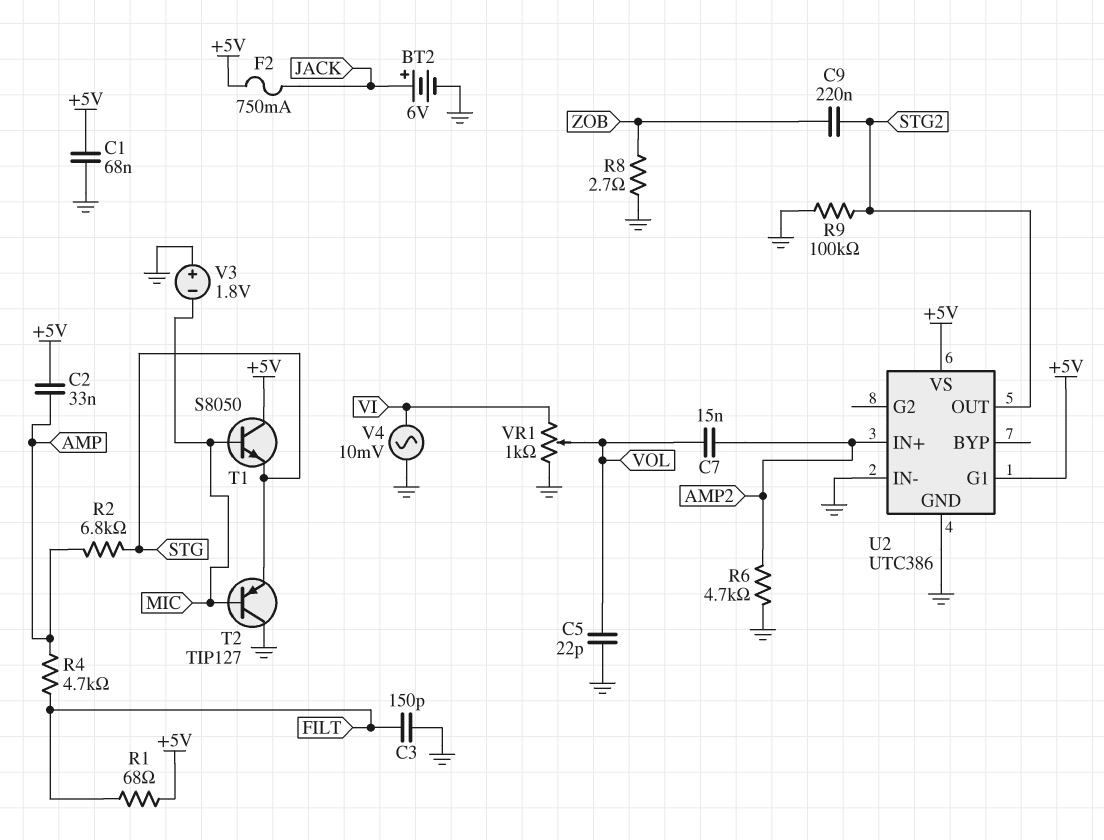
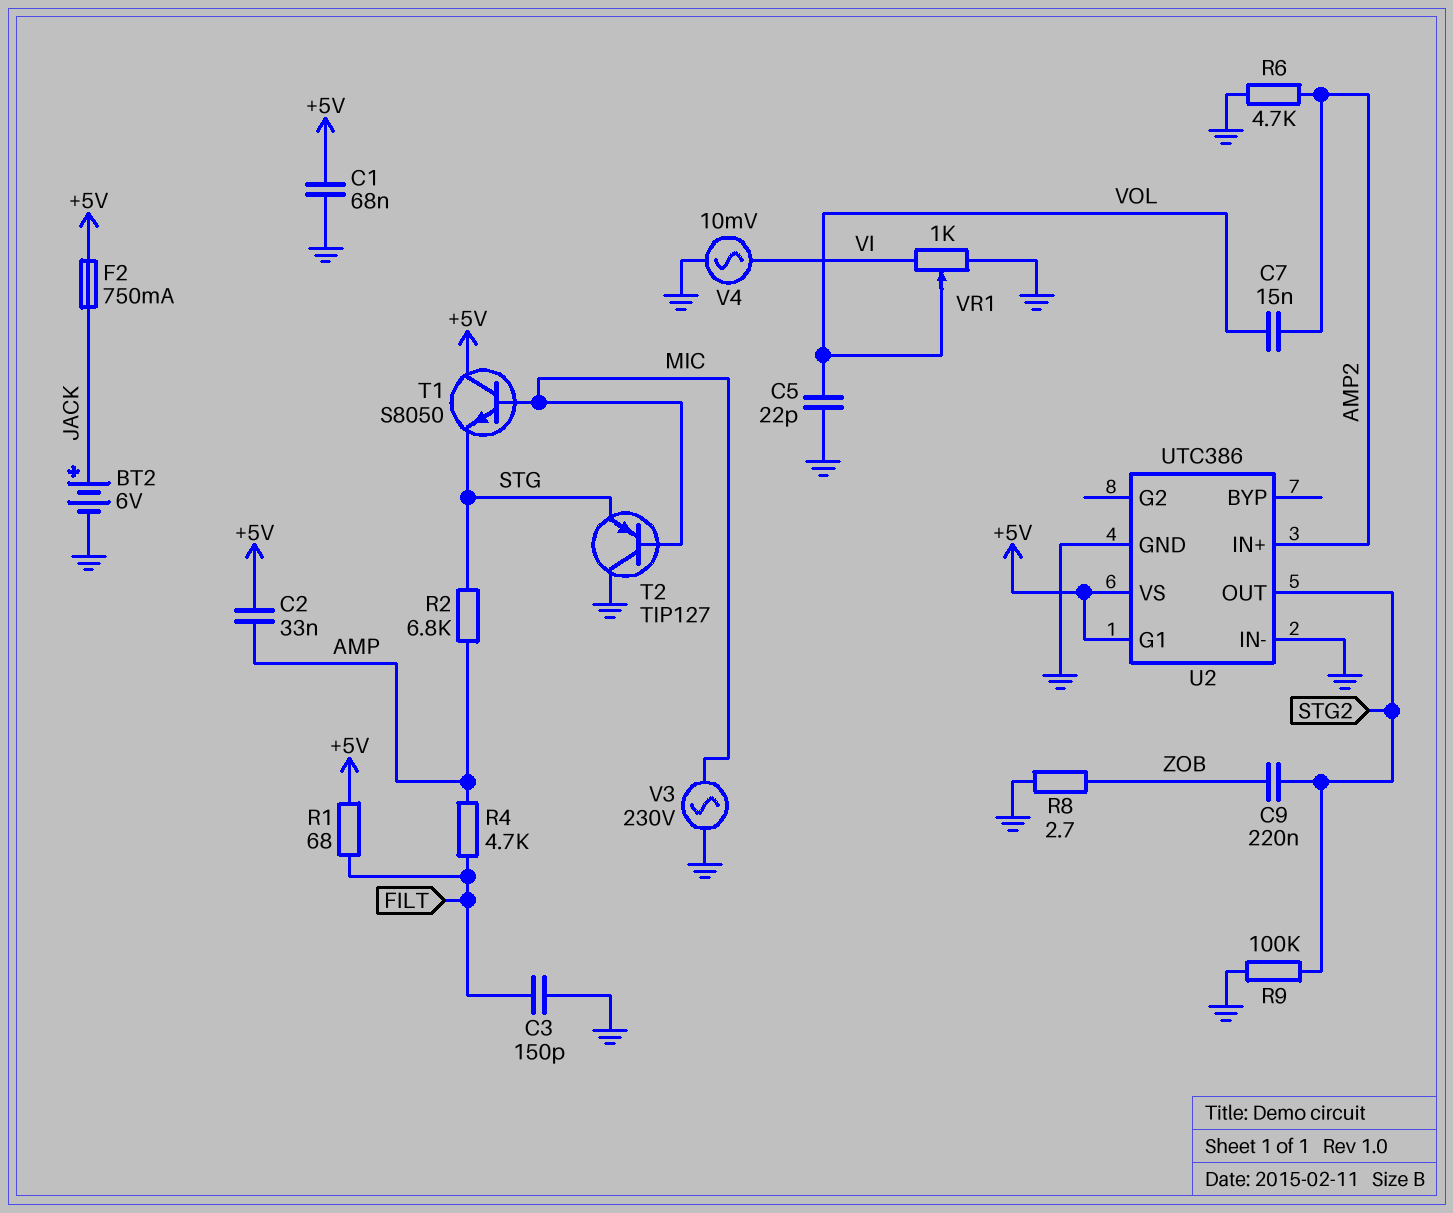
V3: 1.8V (plus GND, minus MIC) -> AC 230V (GND, MIC)

